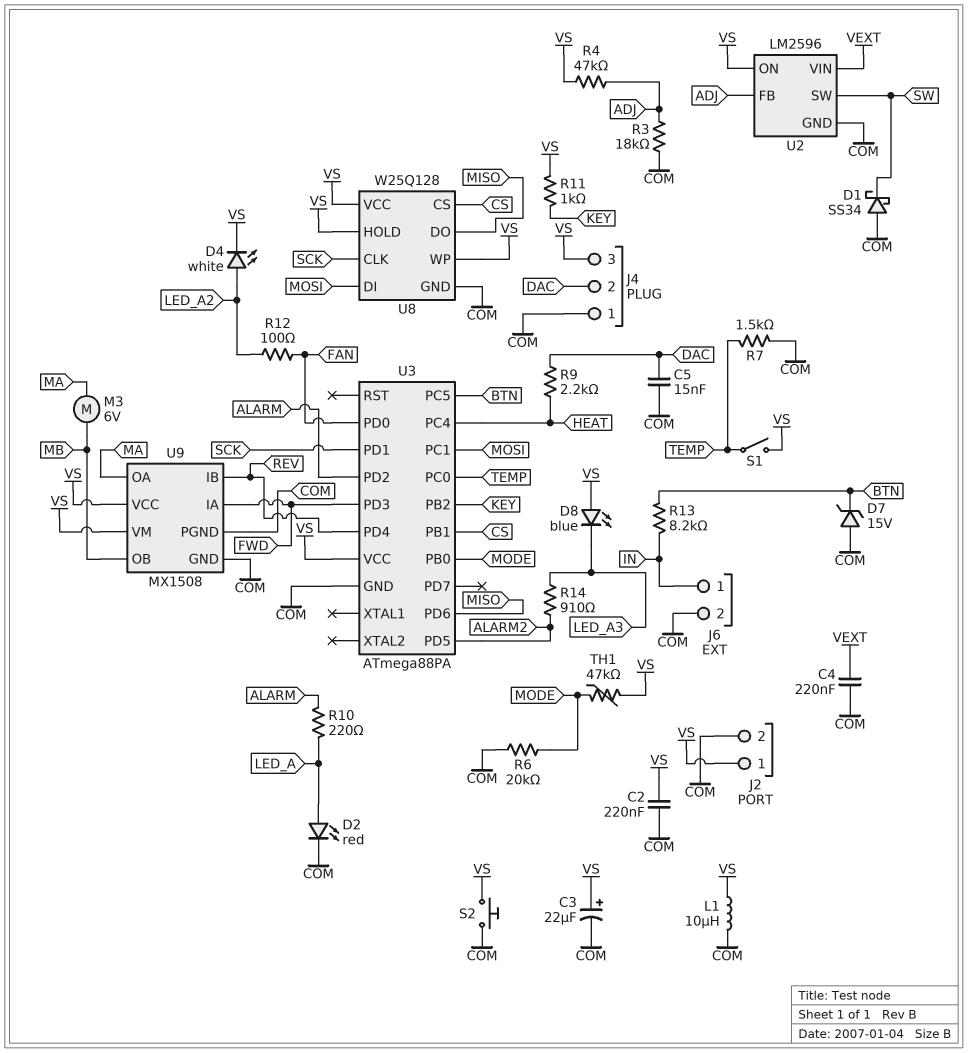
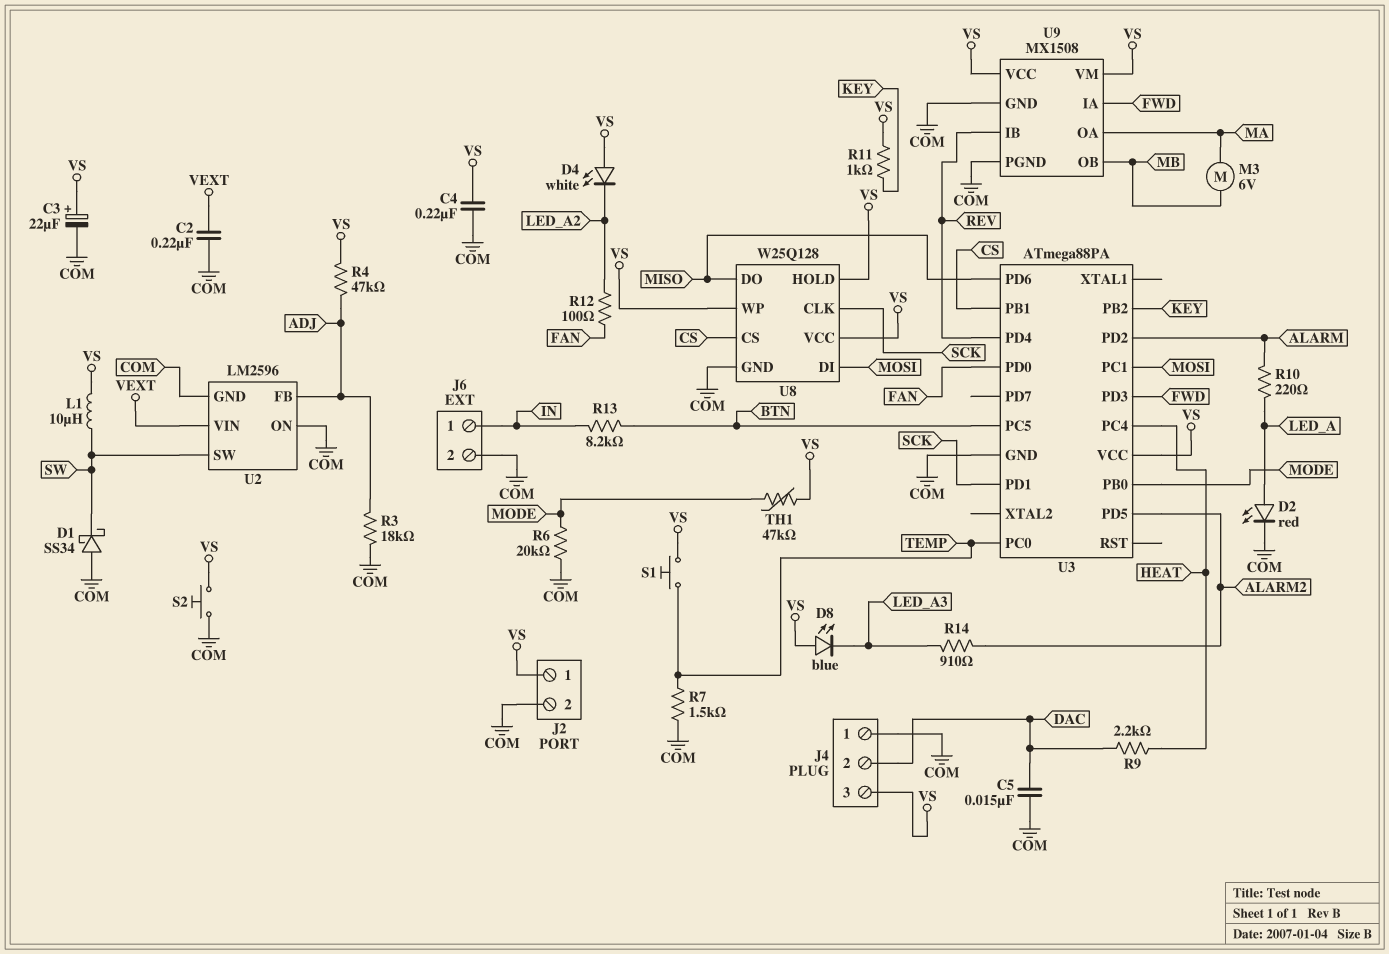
C2: 220nF (COM, VS) -> 220nF (COM, VEXT)
C4: 220nF (COM, VEXT) -> 220nF (COM, VS)
D4: LED white (A LED_A2, K VS) -> LED white (A VS, K LED_A2)
D7: zener 15V (A COM, K BTN) -> none
L1: 10uH (COM, VS) -> 10uH (SW, VS)
S1: switch (TEMP, VS) -> button (TEMP, VS)
U2 pin ON: VS -> COM

